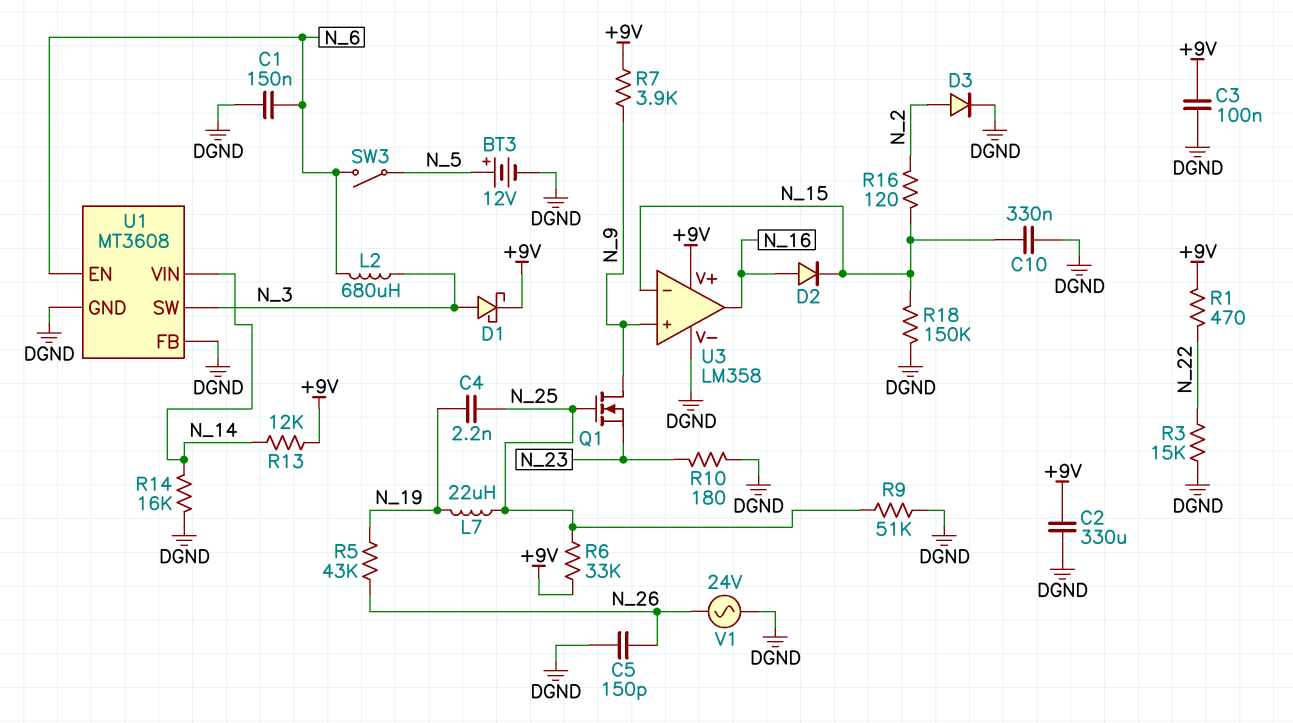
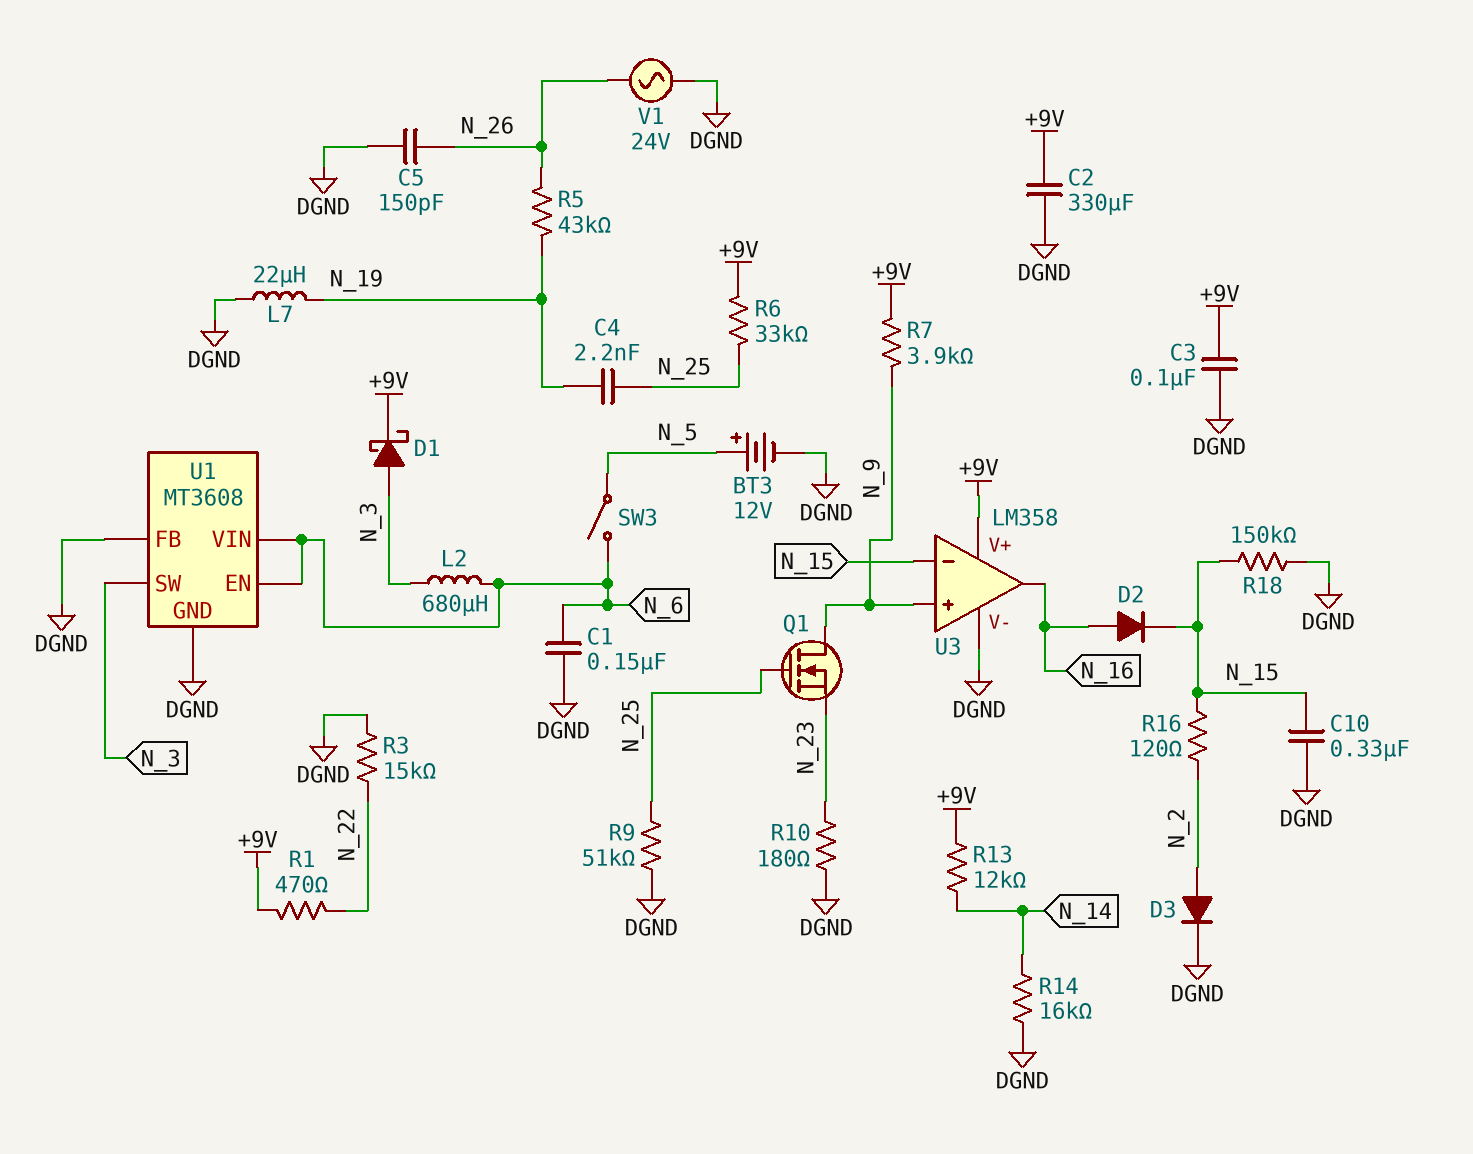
L7: 22uH (N_19, N_25) -> 22uH (DGND, N_19)
U1 pin VIN: N_14 -> N_6

